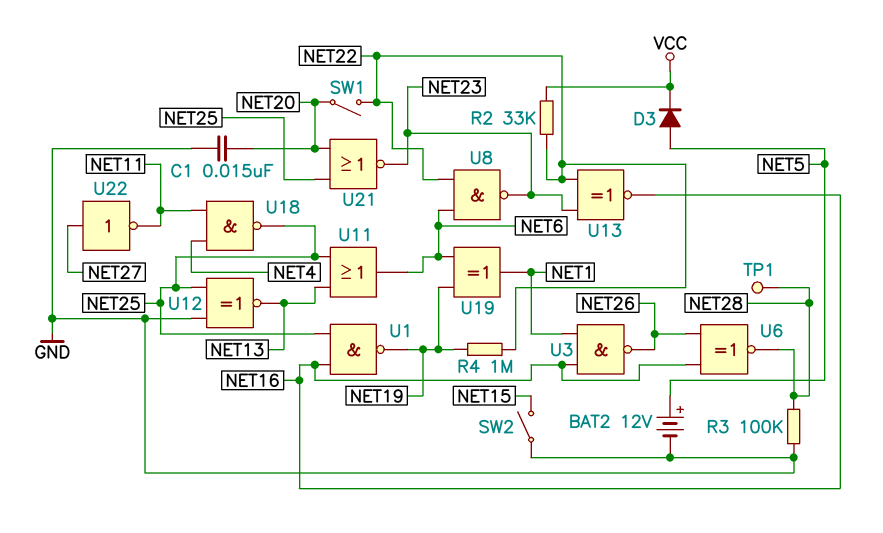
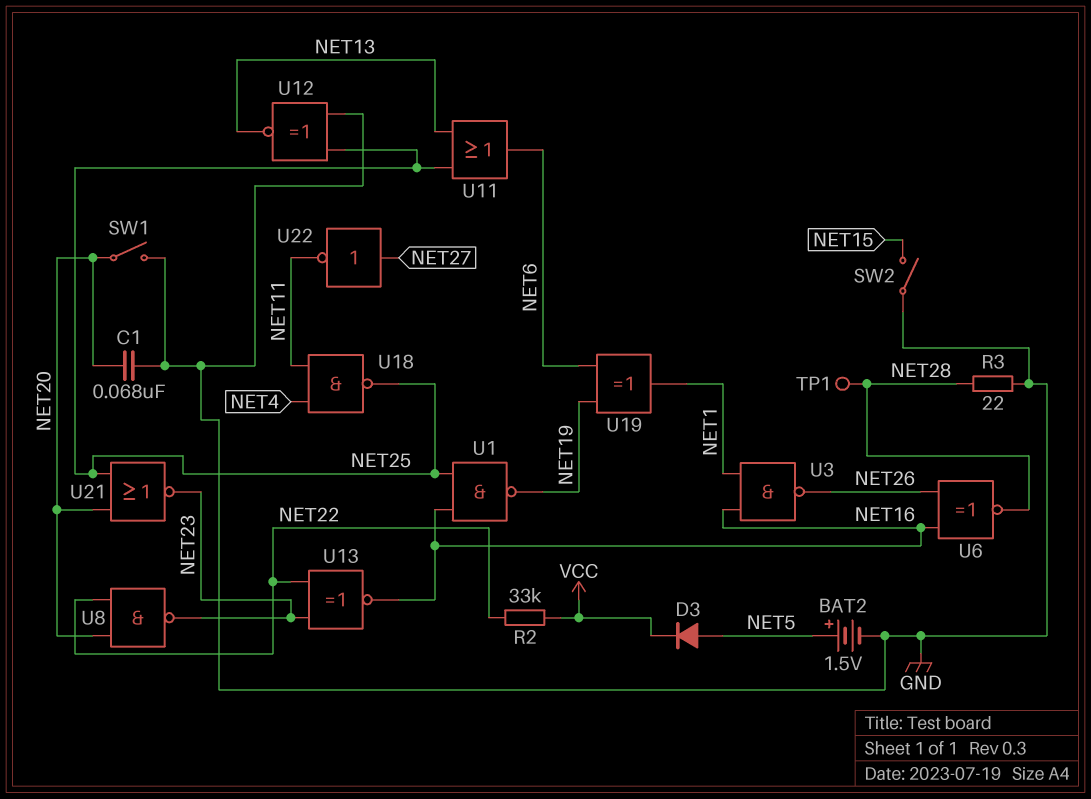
BAT2: 12V (plus NET5, minus GND) -> 1.5V (plus NET5, minus GND)
C1: 15nF (GND, NET20) -> 68nF (GND, NET20)
R3: 100k (GND, NET28) -> 22 (GND, NET28)
R4: 1M (NET19, NET22) -> none
SW1: switch (NET20, NET22) -> switch (GND, NET20)
U8: NAND (in NET6, in NET22, out NET23) -> NAND (in NET20, in NET22, out NET23)

